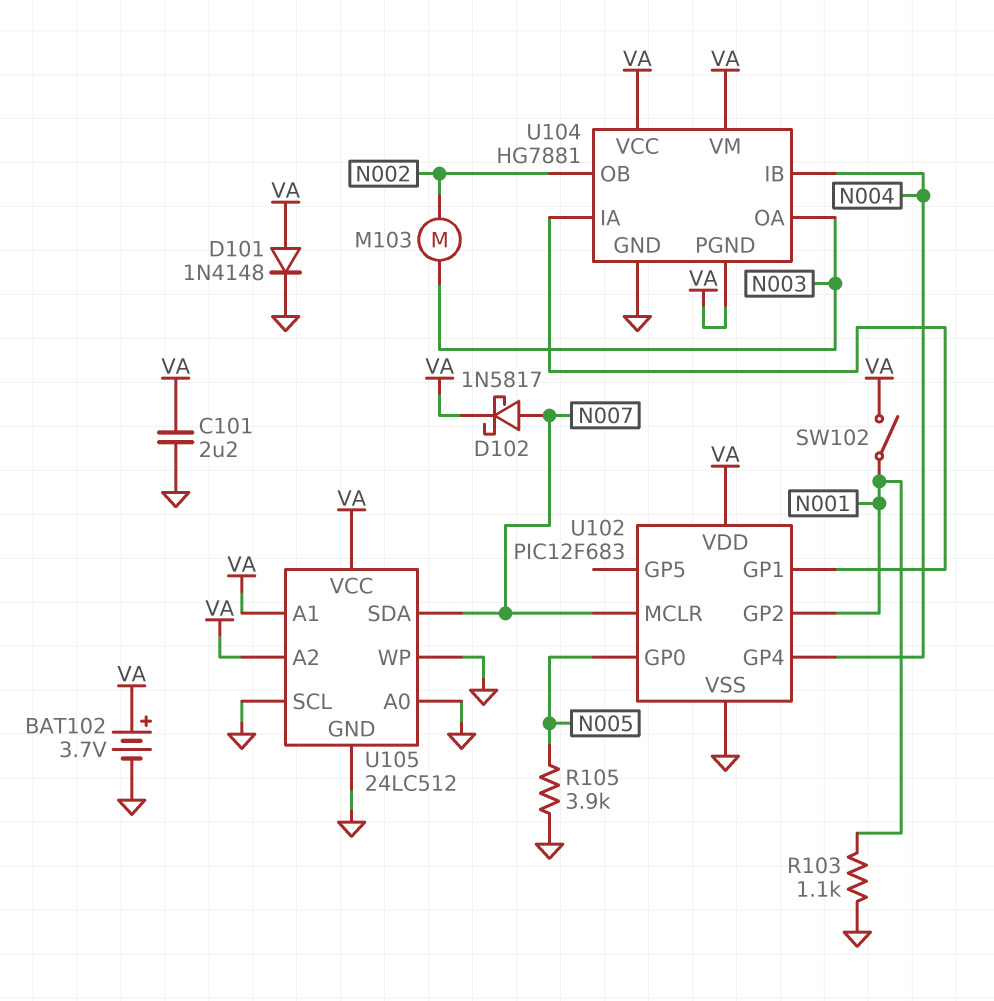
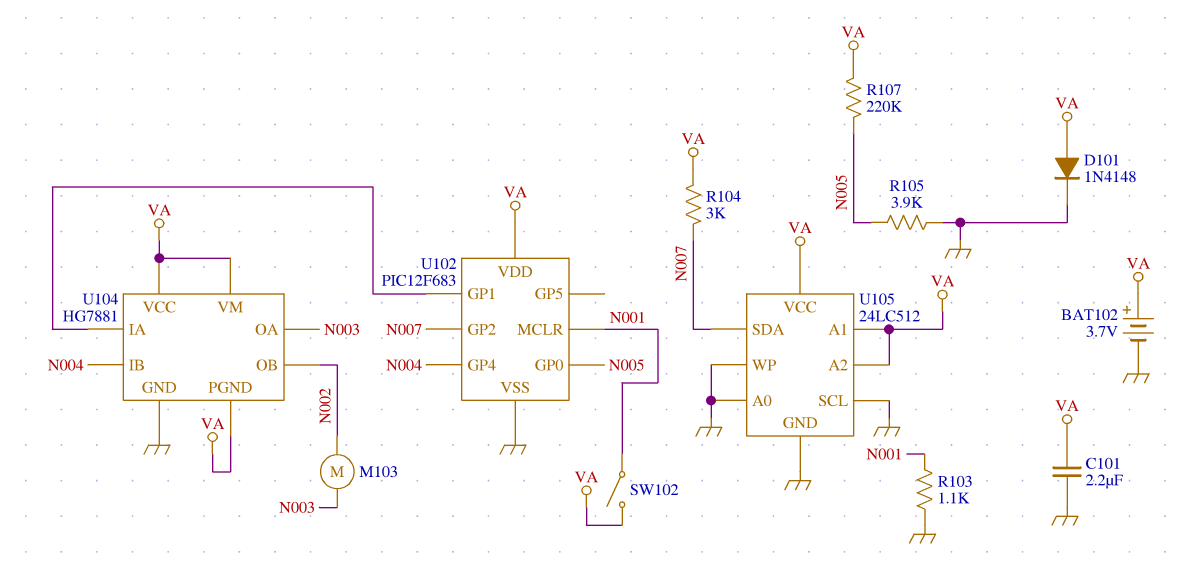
D102: schottky 1N5817 (A N007, K VA) -> none
R104: none -> 3k (N007, VA)
R107: none -> 220k (N005, VA)
U102 pin GP2: N001 -> N007
U102 pin MCLR: N007 -> N001

